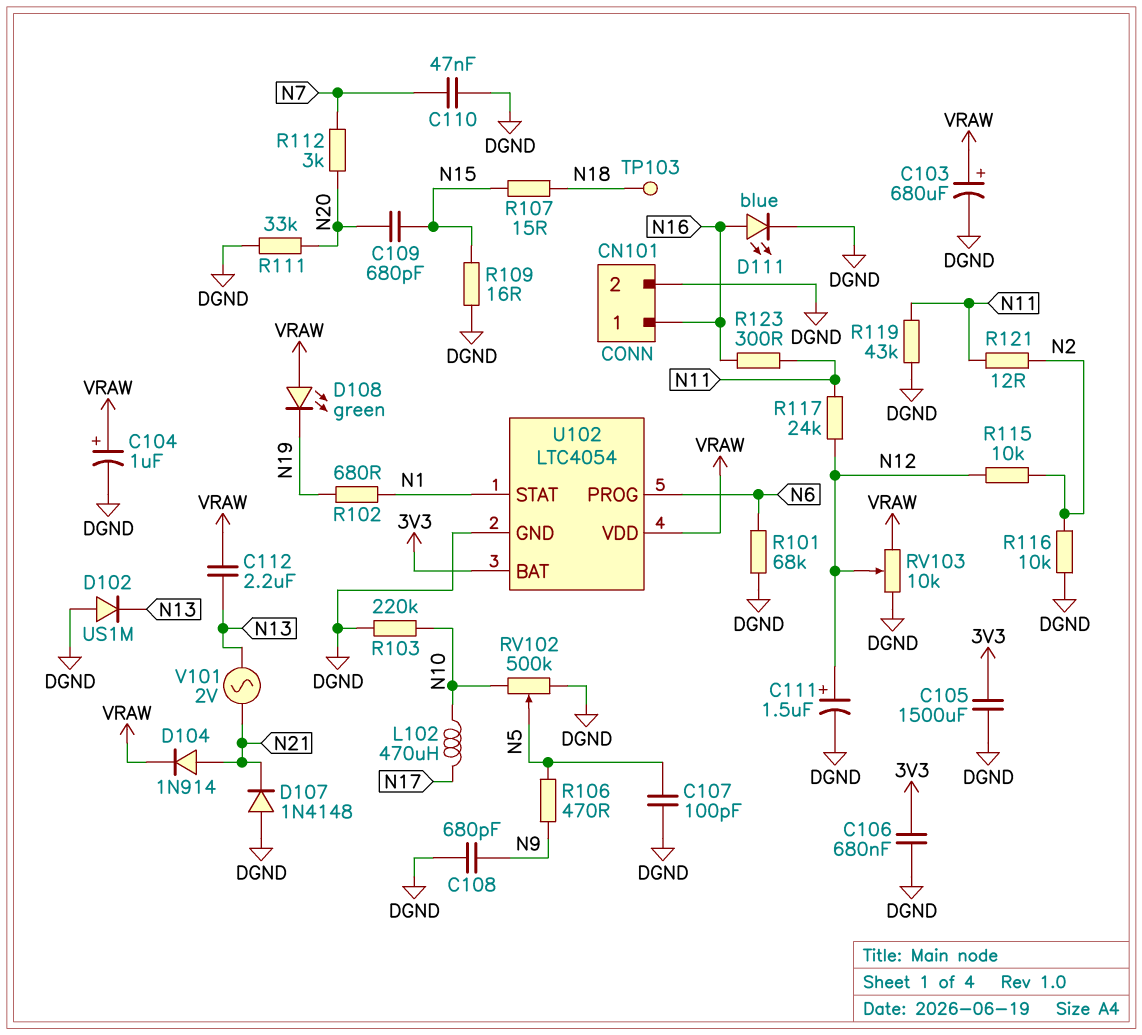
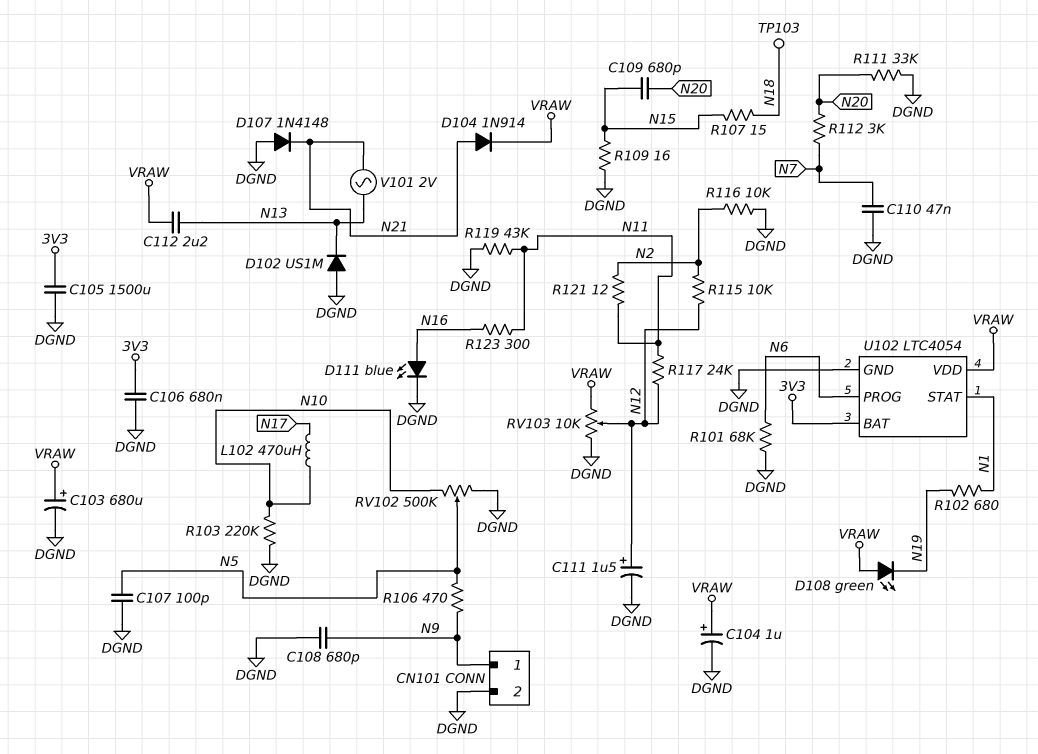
CN101 pin 1: N16 -> N9

